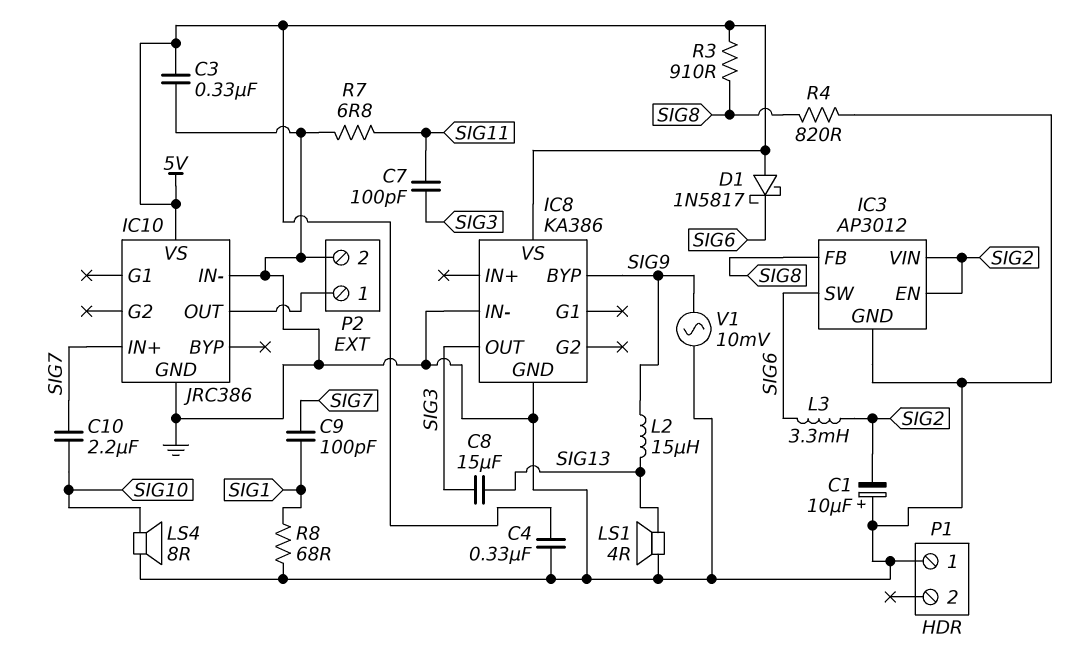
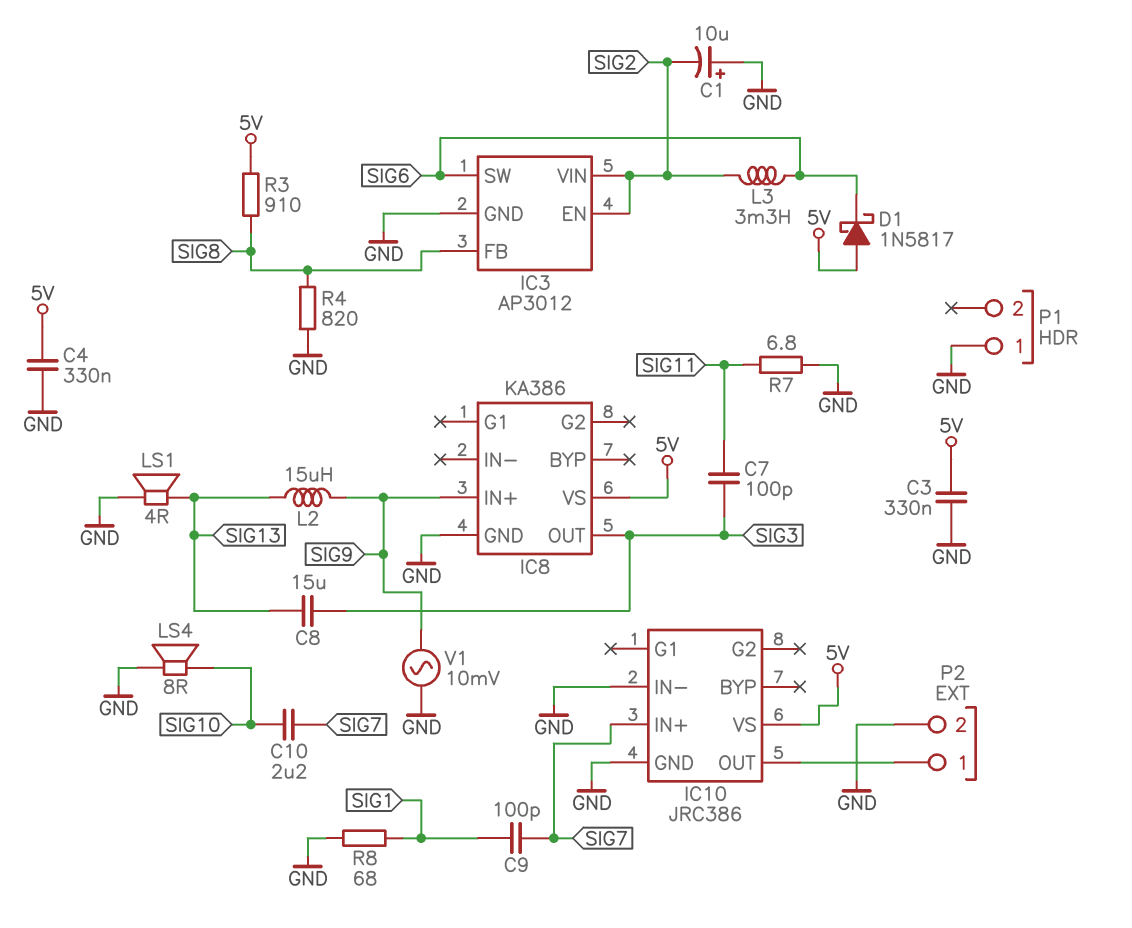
IC8 pin BYP: SIG9 -> none
IC8 pin IN+: none -> SIG9
IC8 pin IN-: GND -> none

